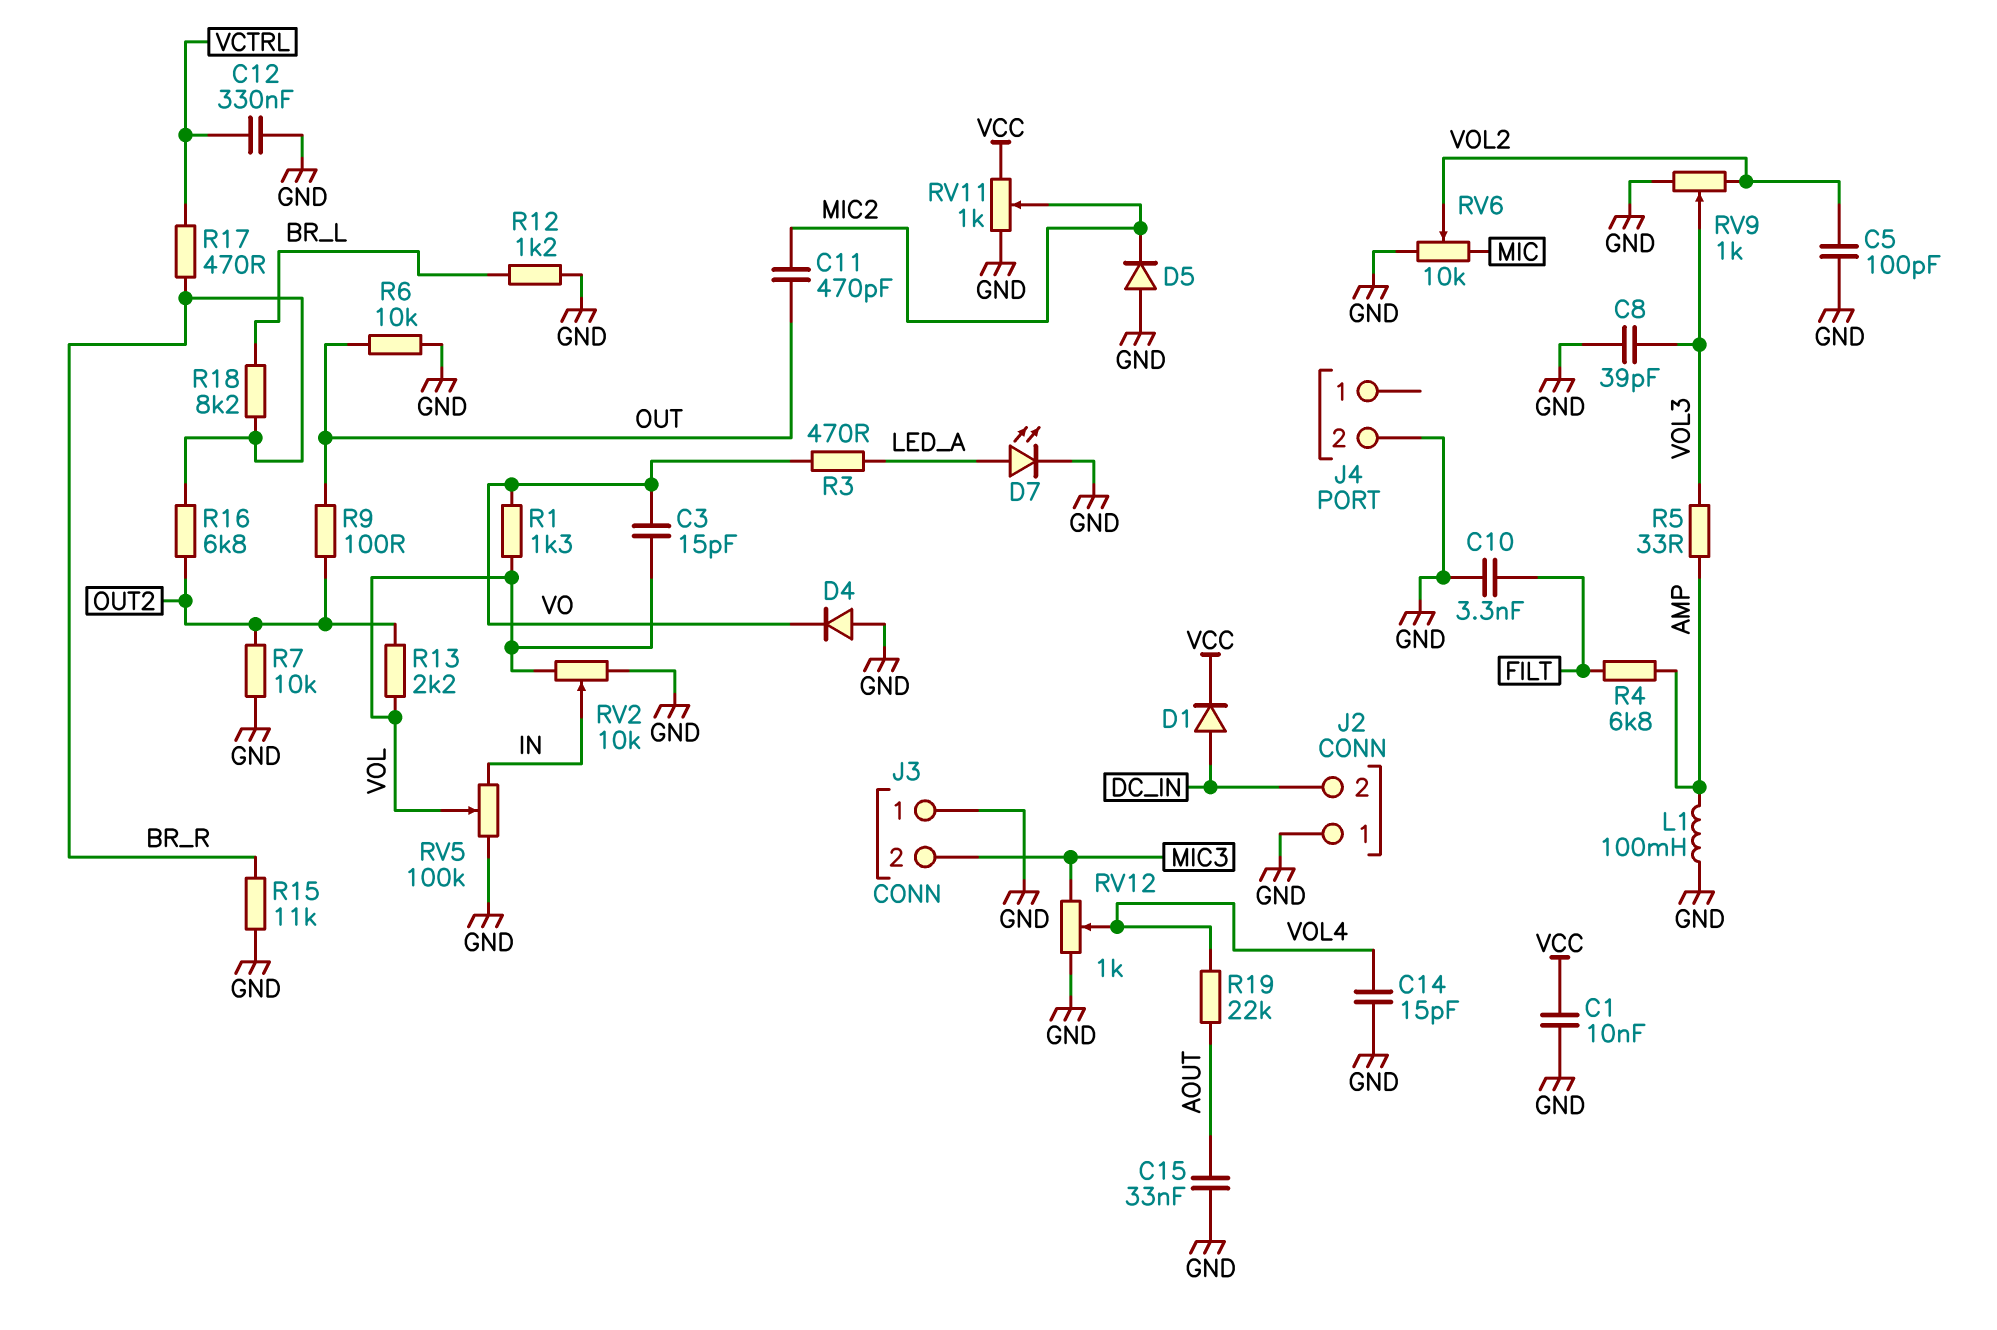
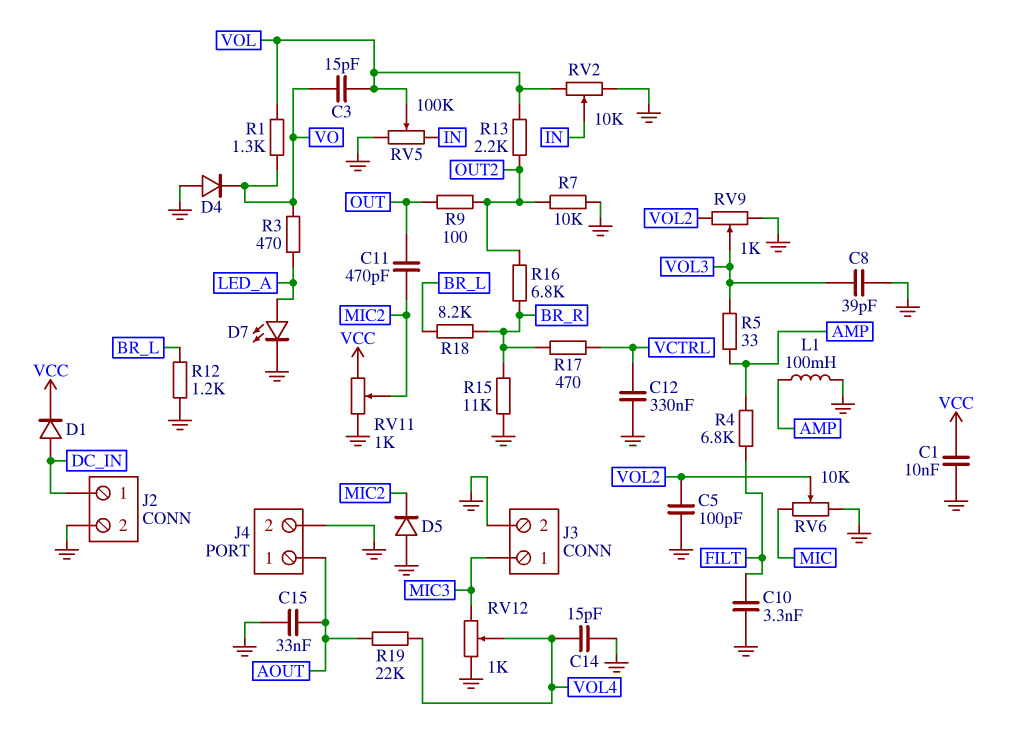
J2 pin 1: GND -> DC_IN
J2 pin 2: DC_IN -> GND
J3 pin 1: GND -> MIC3
J3 pin 2: MIC3 -> GND
J4 pin 1: none -> AOUT
R6: 10k (GND, OUT) -> none

